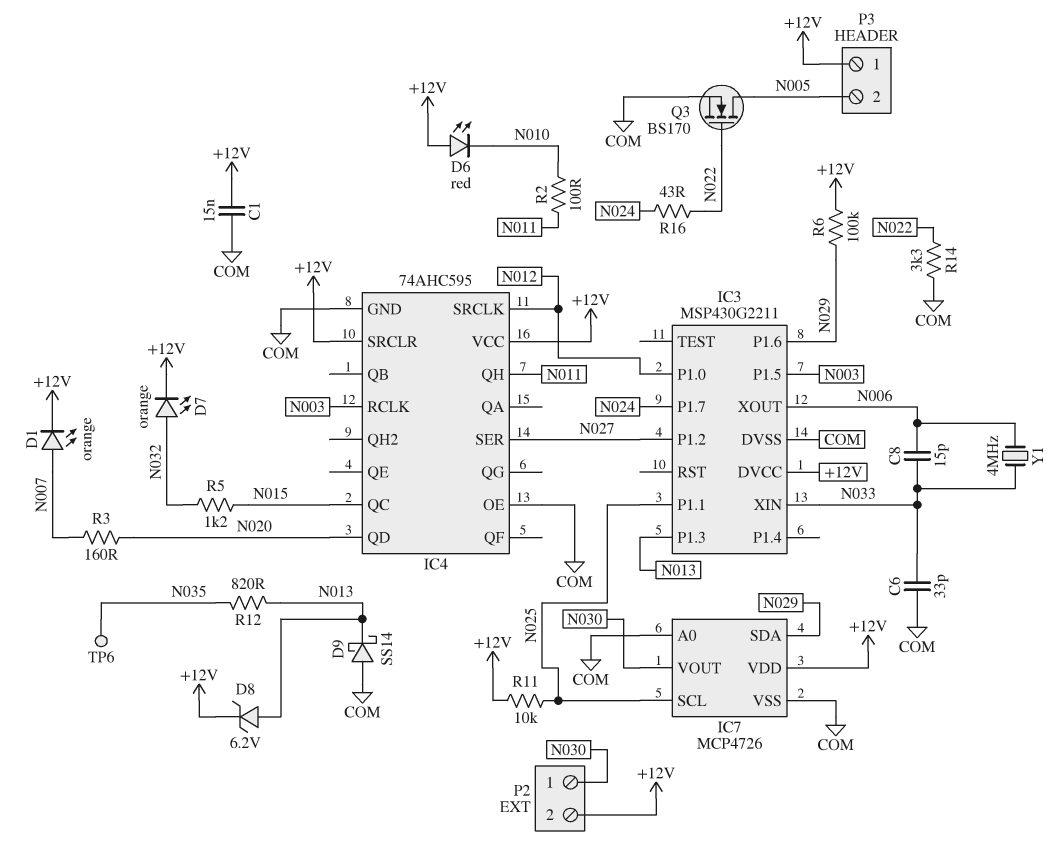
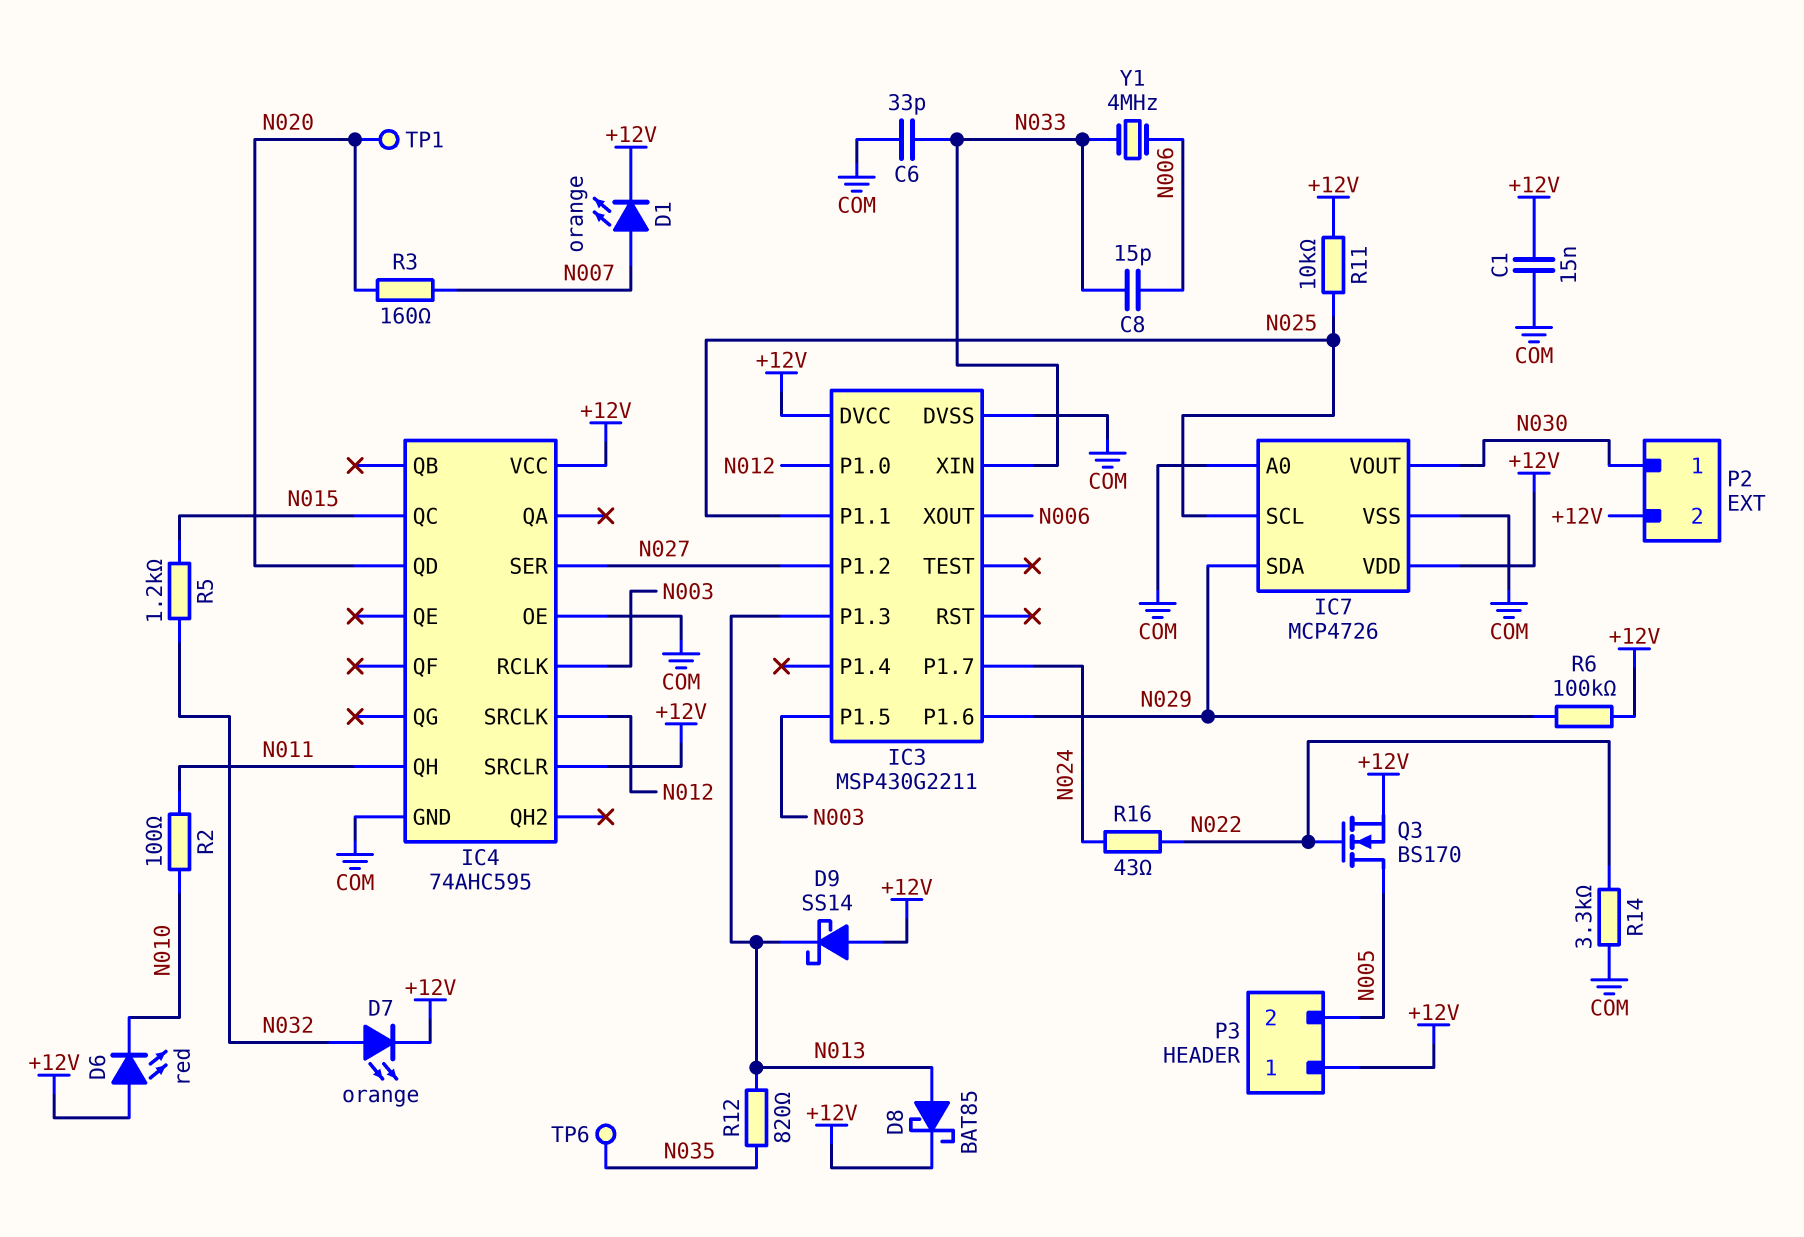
D8: zener 6.2V (A N013, K +12V) -> schottky BAT85 (A N013, K +12V)
D9: schottky SS14 (A COM, K N013) -> schottky SS14 (A +12V, K N013)
Q3: NMOS BS170 (G N022, D N005, S COM) -> NMOS BS170 (G N022, D N005, S +12V)
TP1: none -> test point (N020)

